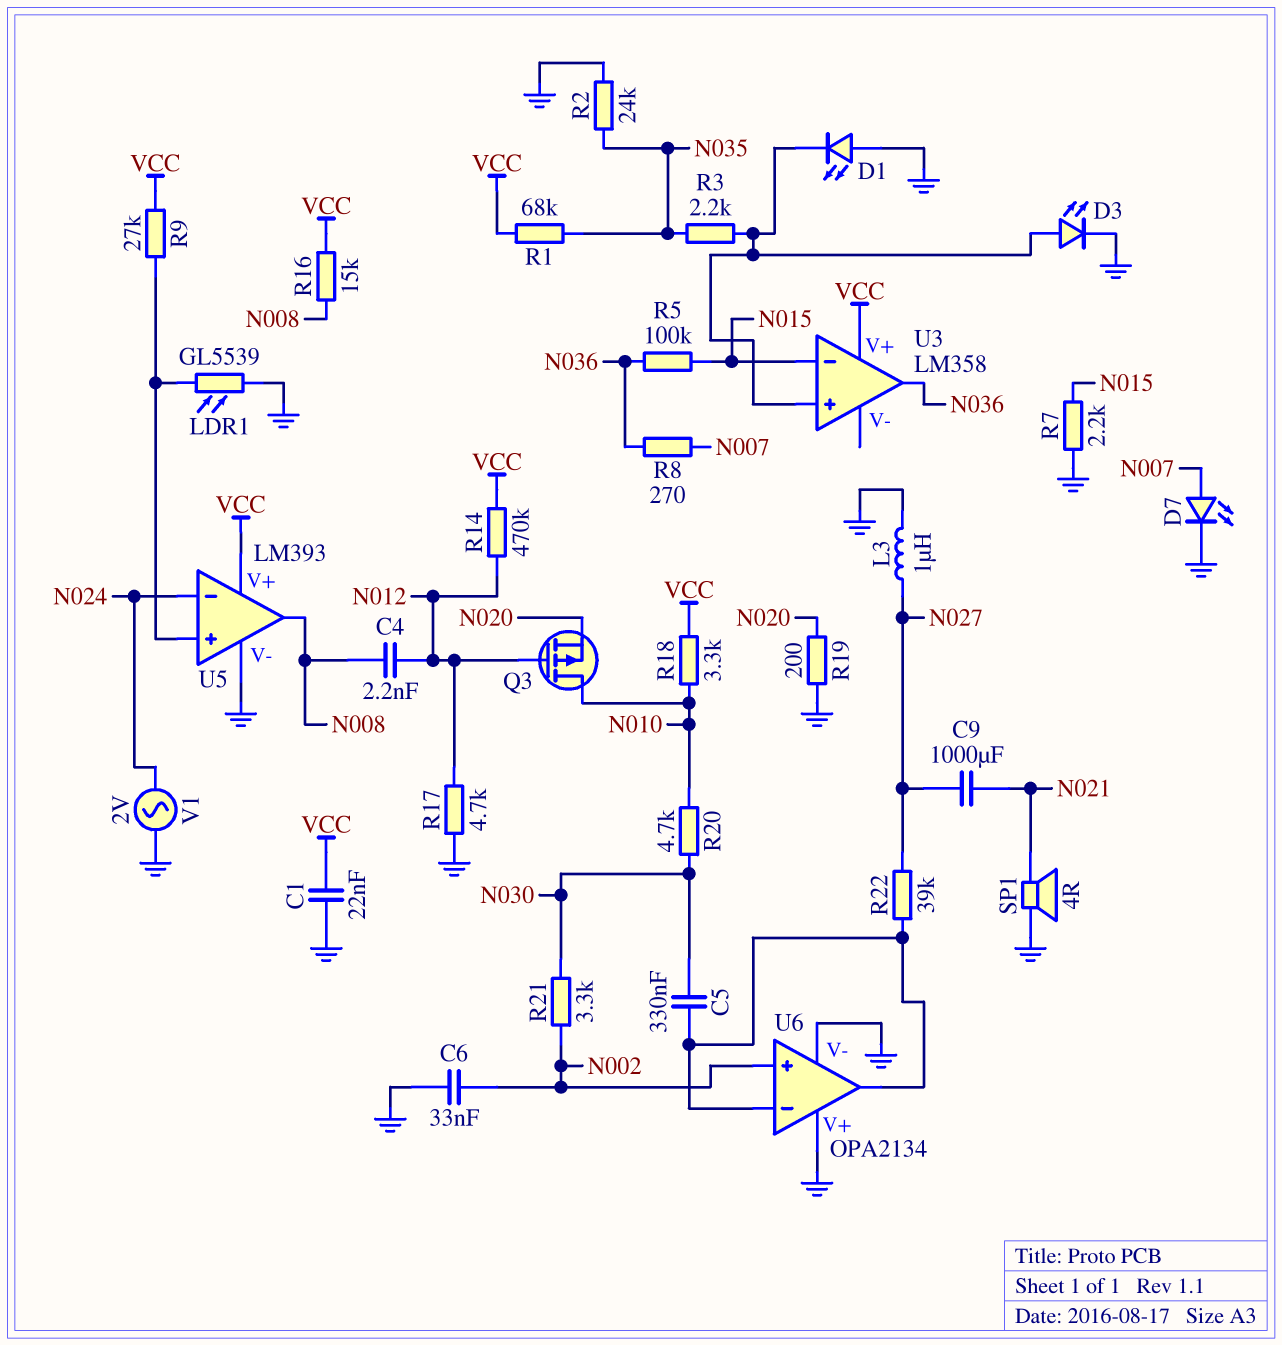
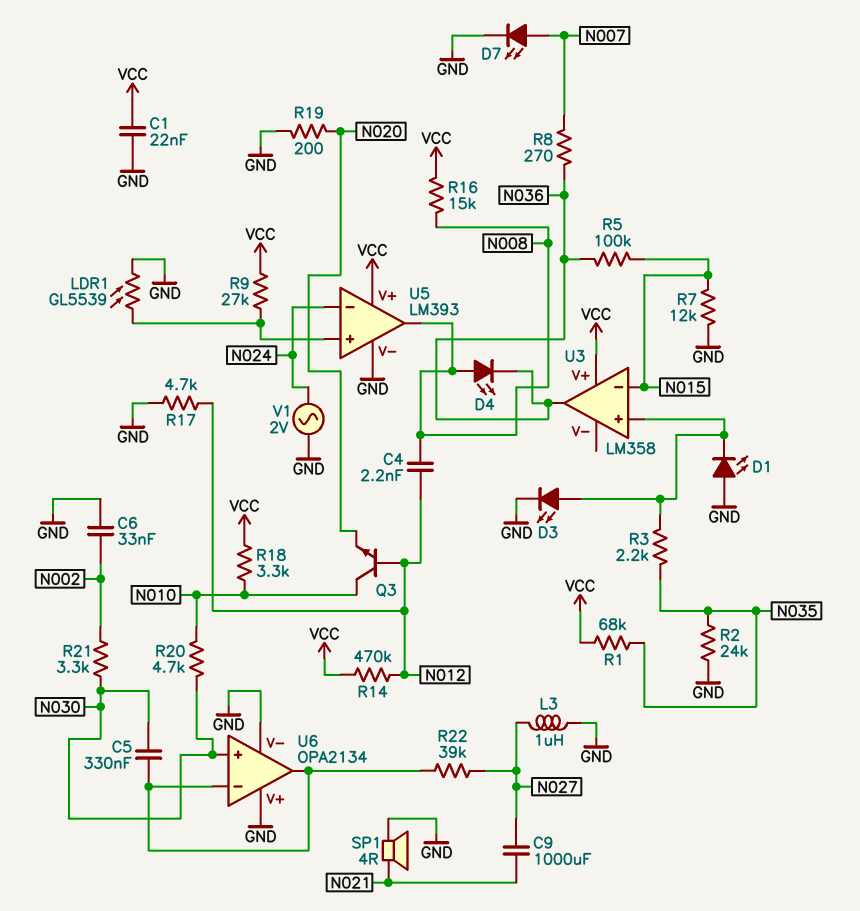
D4: none -> LED (A N008, K N036)
Q3: PMOS (G N012, D N010, S N020) -> NPN (B N012, C N010, E N020)
R7: 2.2k (GND, N015) -> 12k (GND, N015)
U6 pin in+: N002 -> N030

